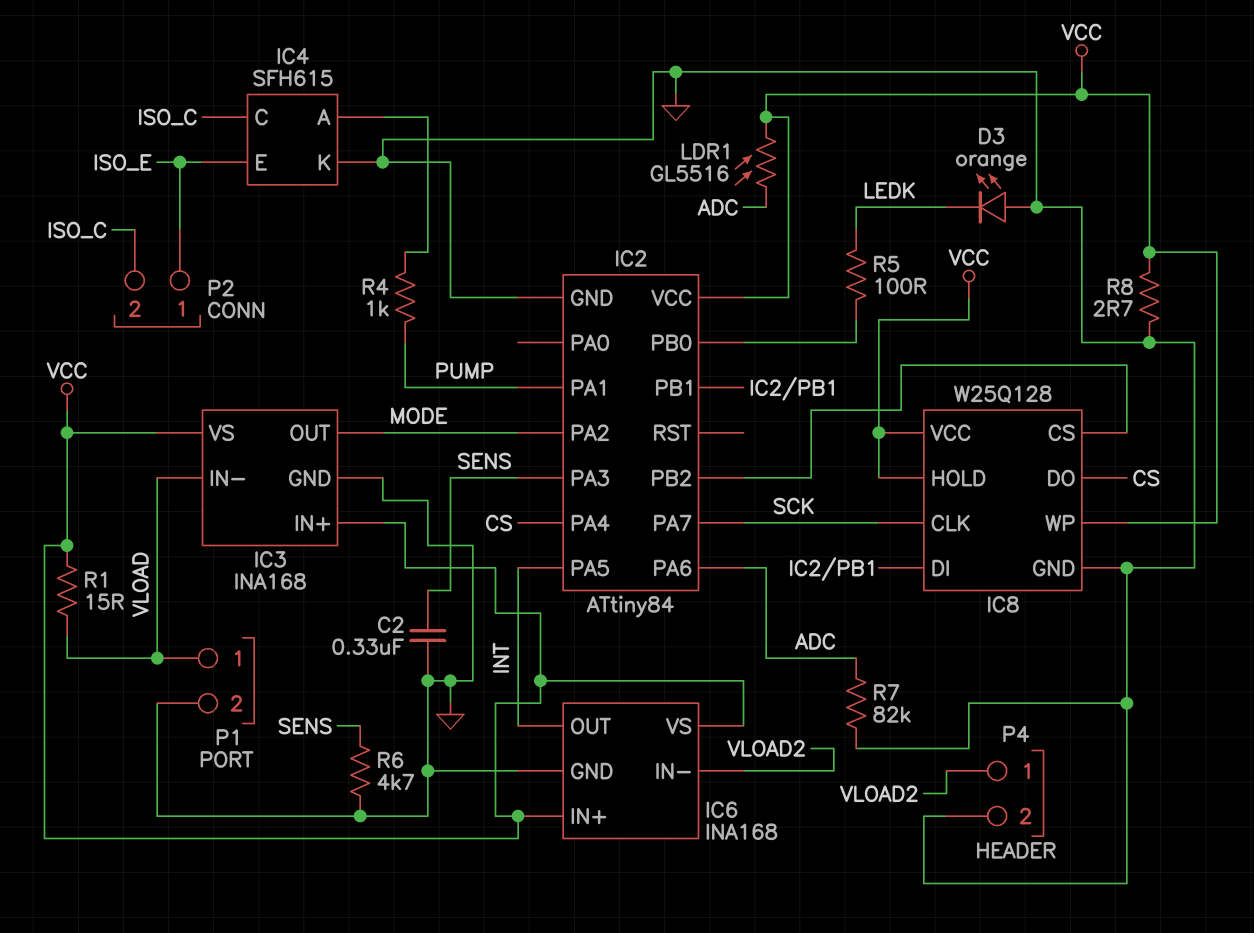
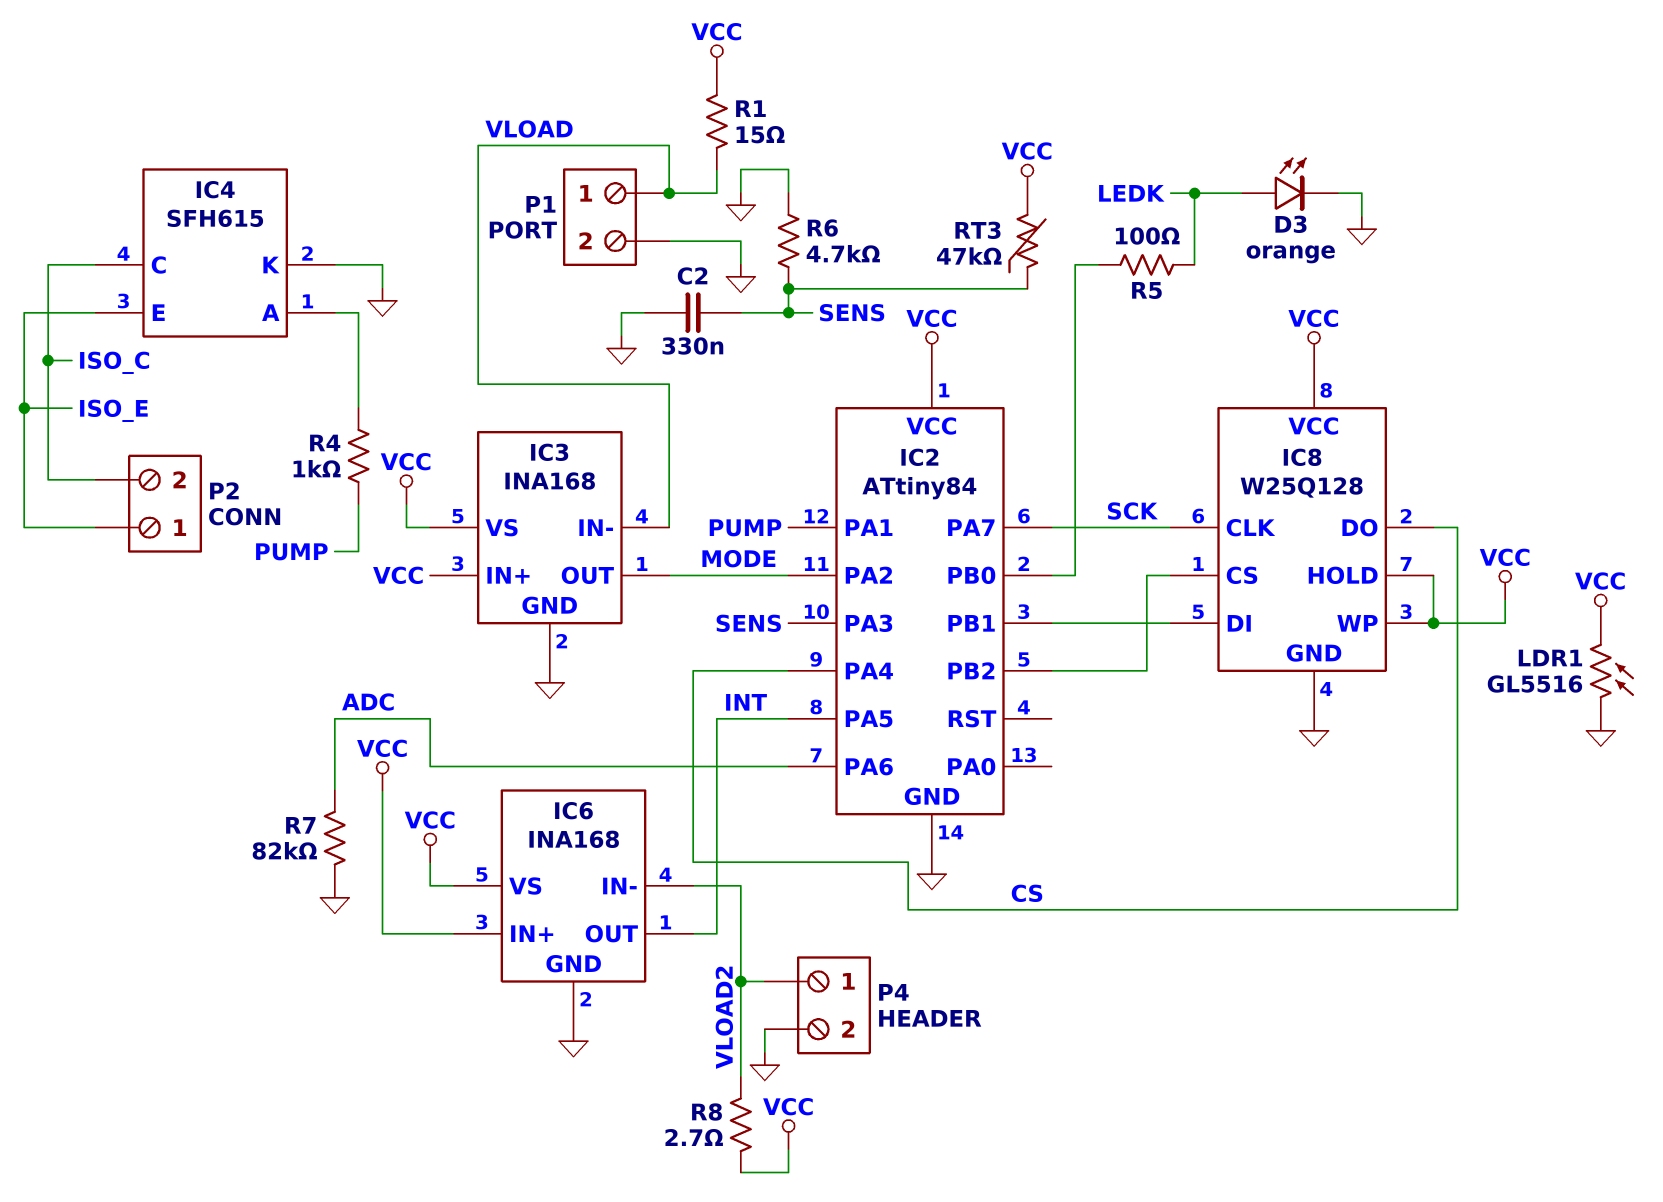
D3: LED orange (A GND, K LEDK) -> LED orange (A LEDK, K GND)
LDR1: GL5516 (ADC, VCC) -> GL5516 (GND, VCC)
R8: 2.7 (GND, VCC) -> 2.7 (VCC, VLOAD2)
RT3: none -> 47k (SENS, VCC)

